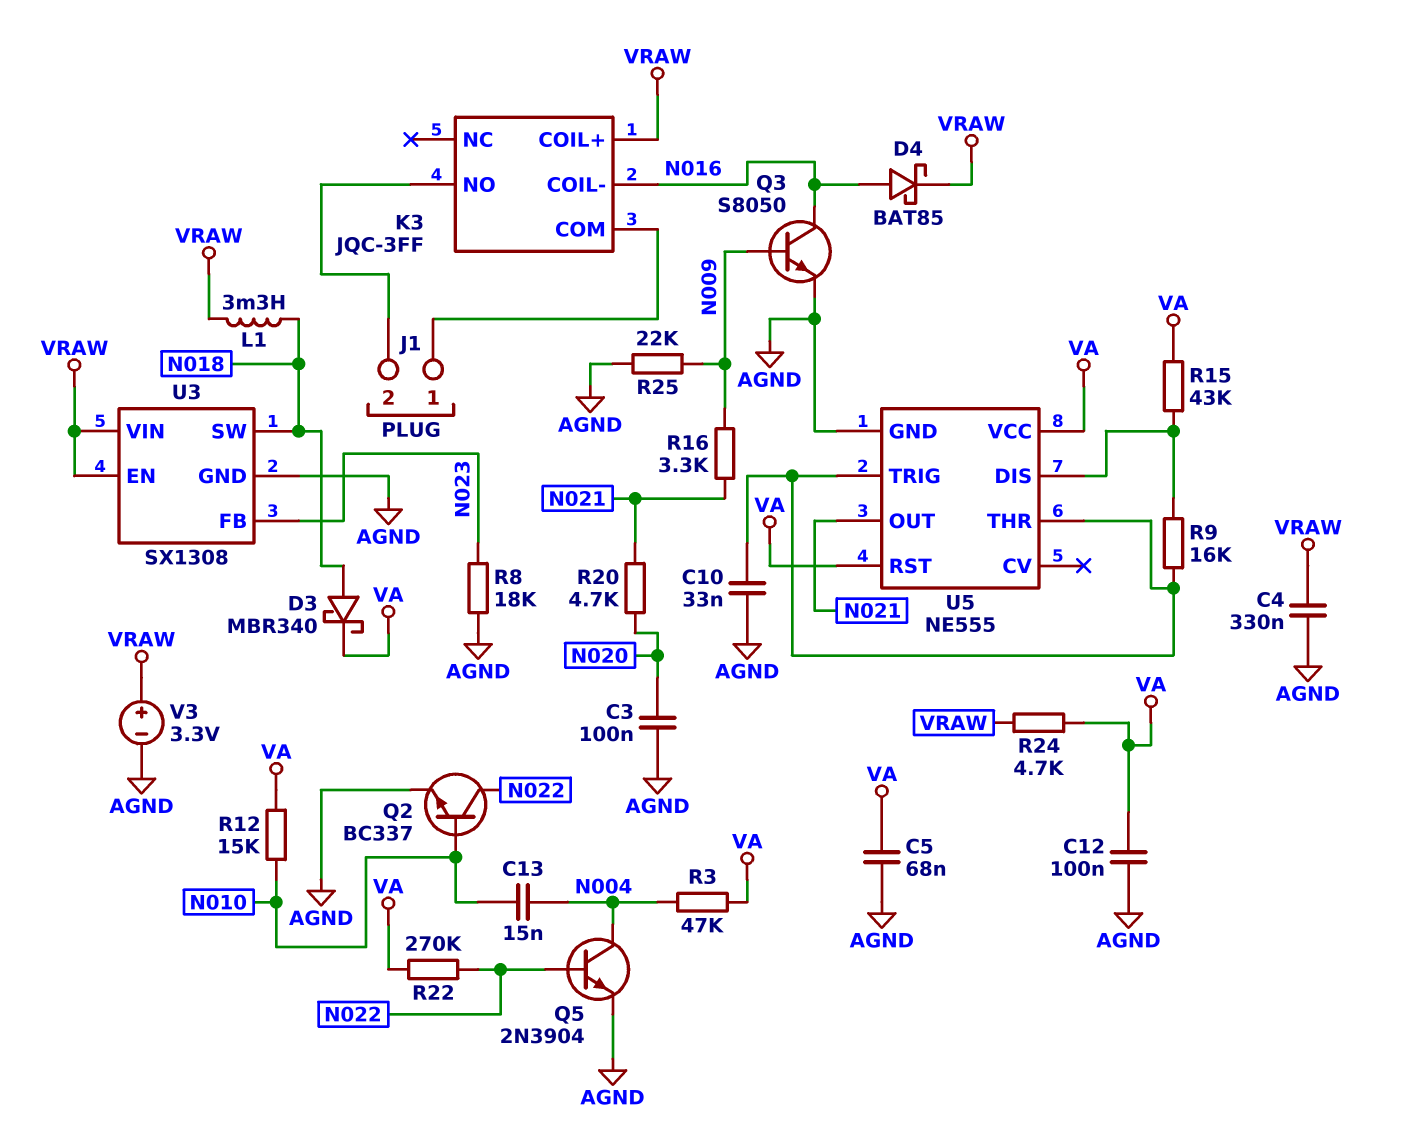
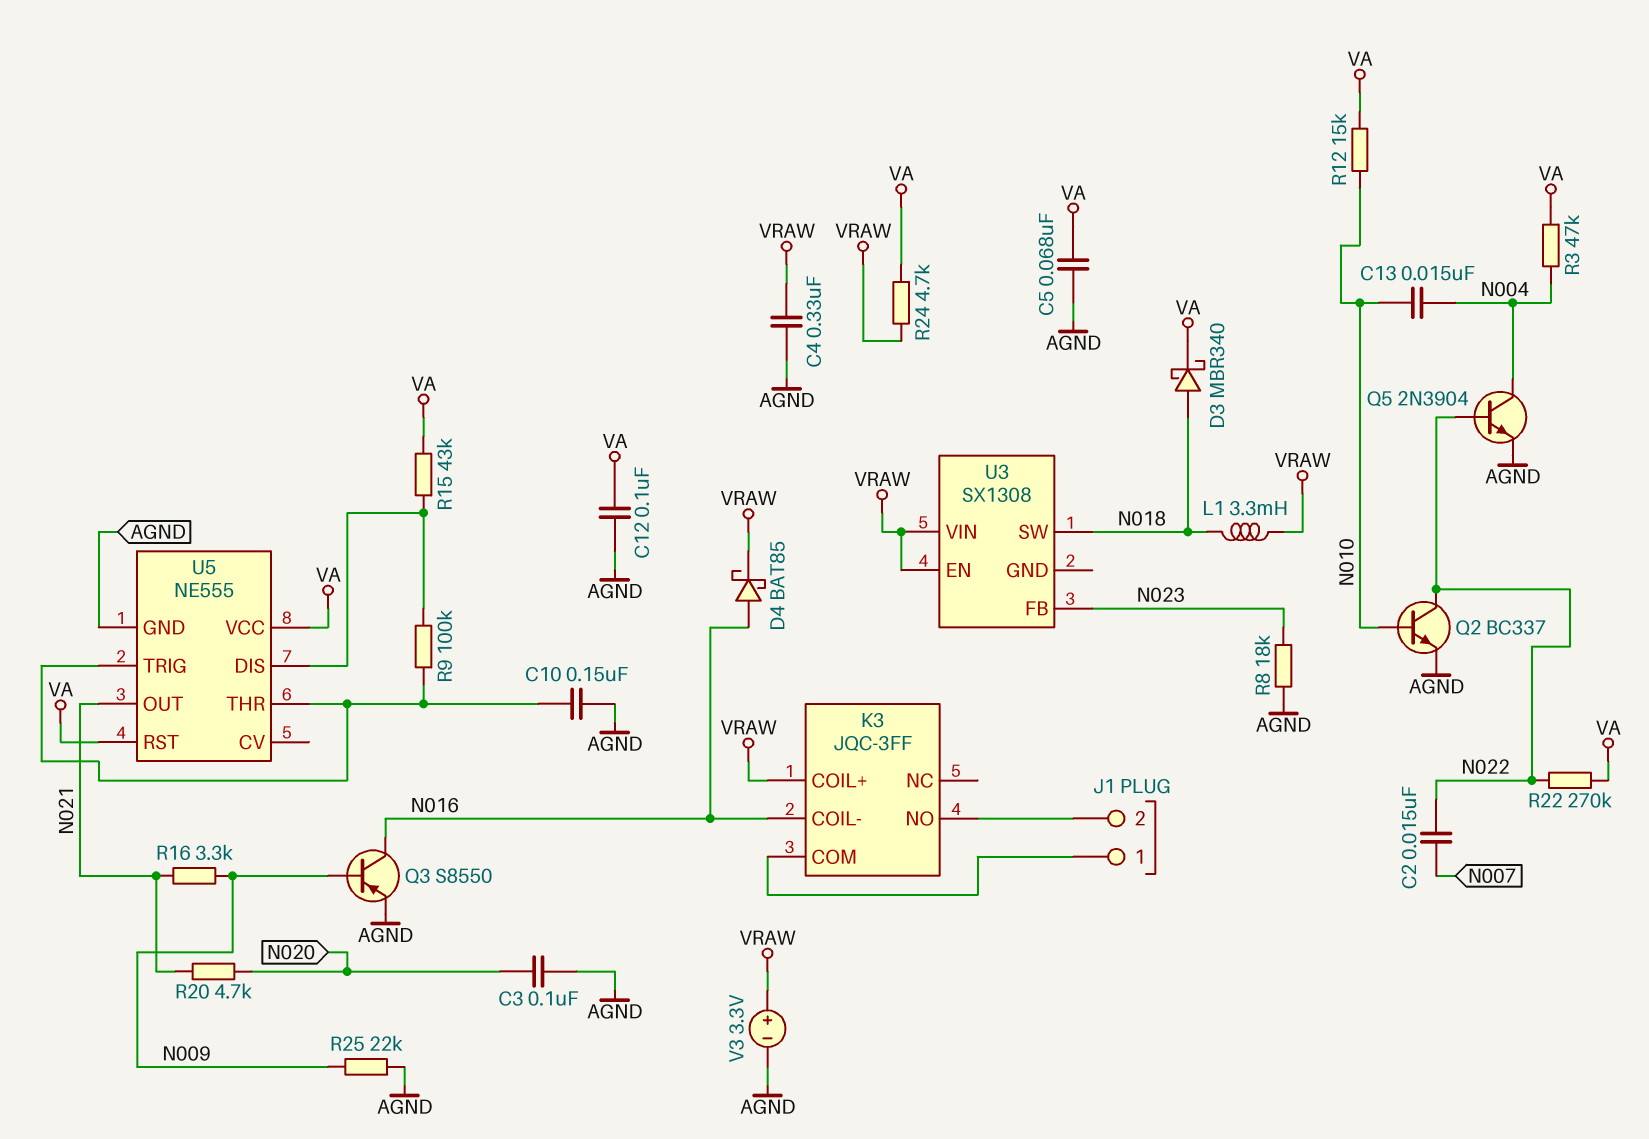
C2: none -> 15nF (N007, N022)
C10: 33nF (AGND, U5/THR) -> 150nF (AGND, U5/THR)
Q3: NPN S8050 (B N009, C N016, E AGND) -> PNP S8550 (B N009, C N016, E AGND)
R9: 16k (U5/DIS, U5/THR) -> 100k (U5/DIS, U5/THR)
U3 pin GND: AGND -> none

